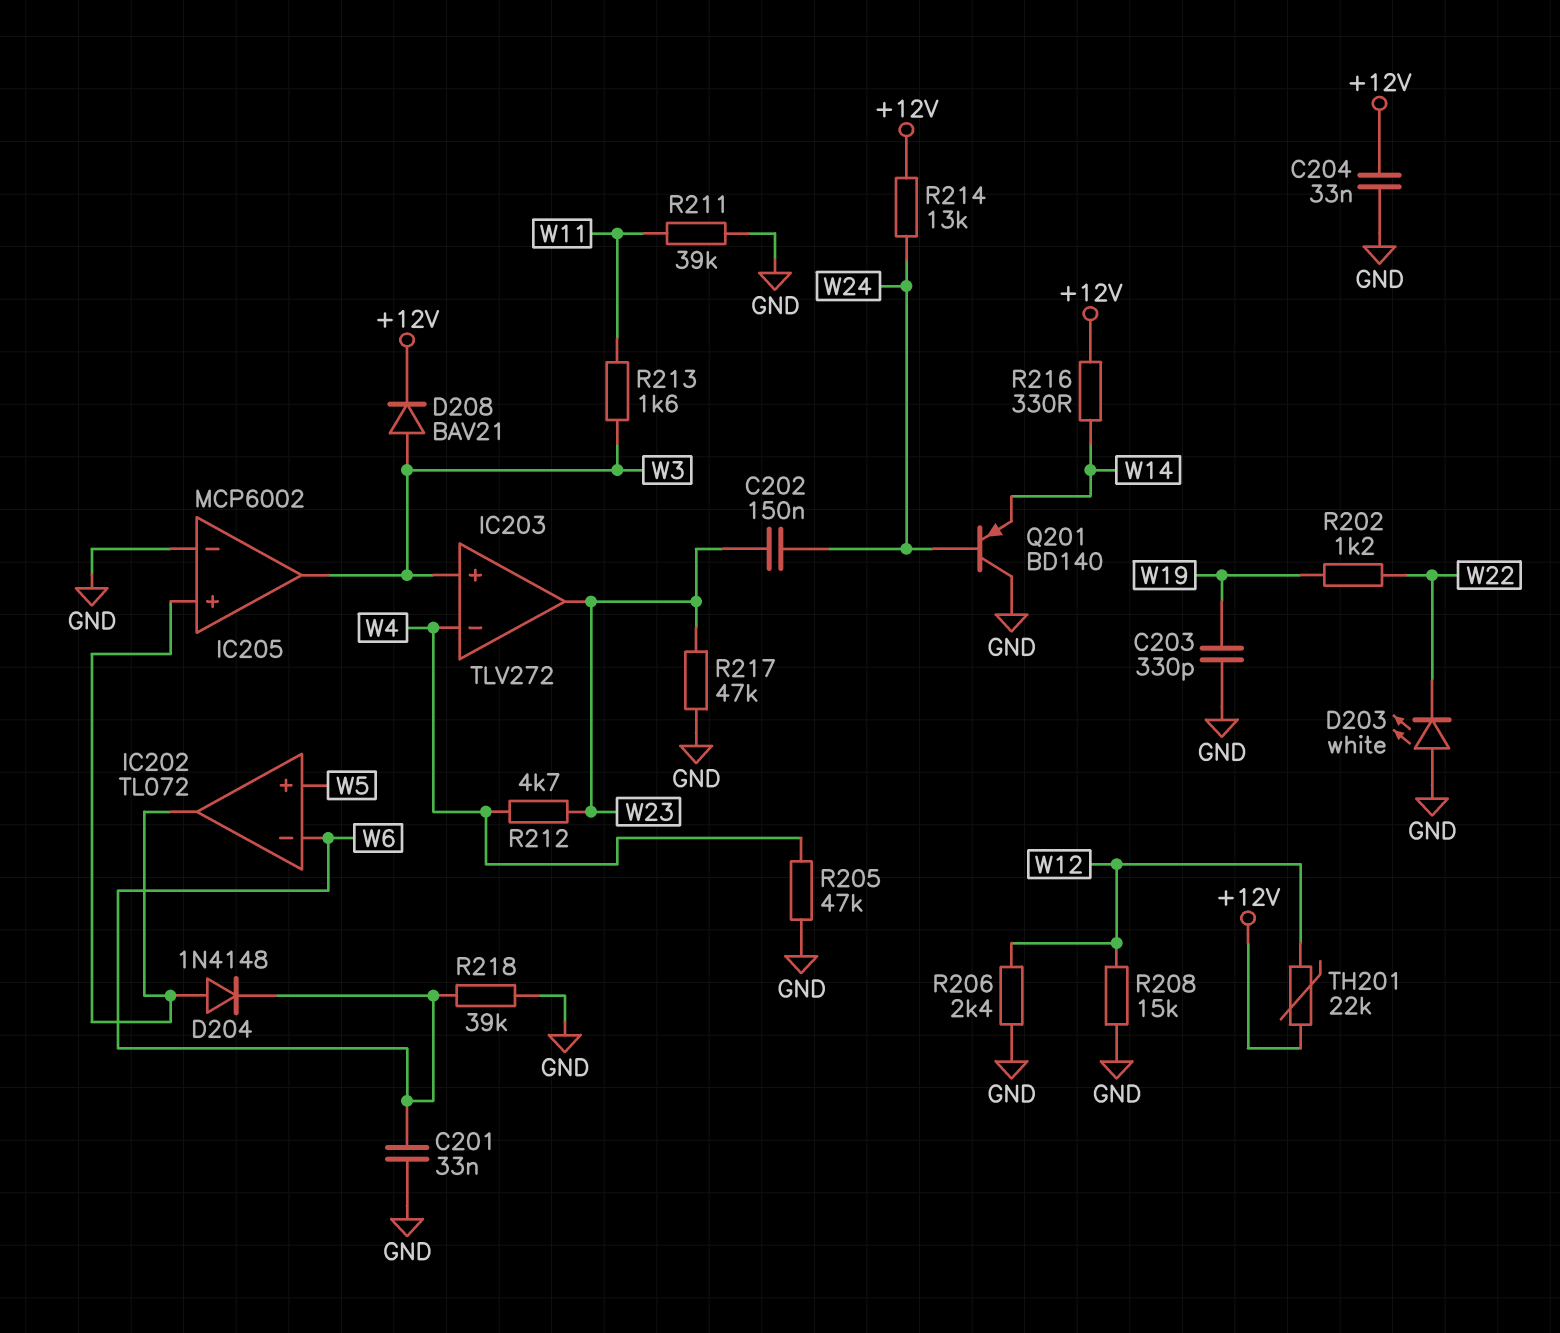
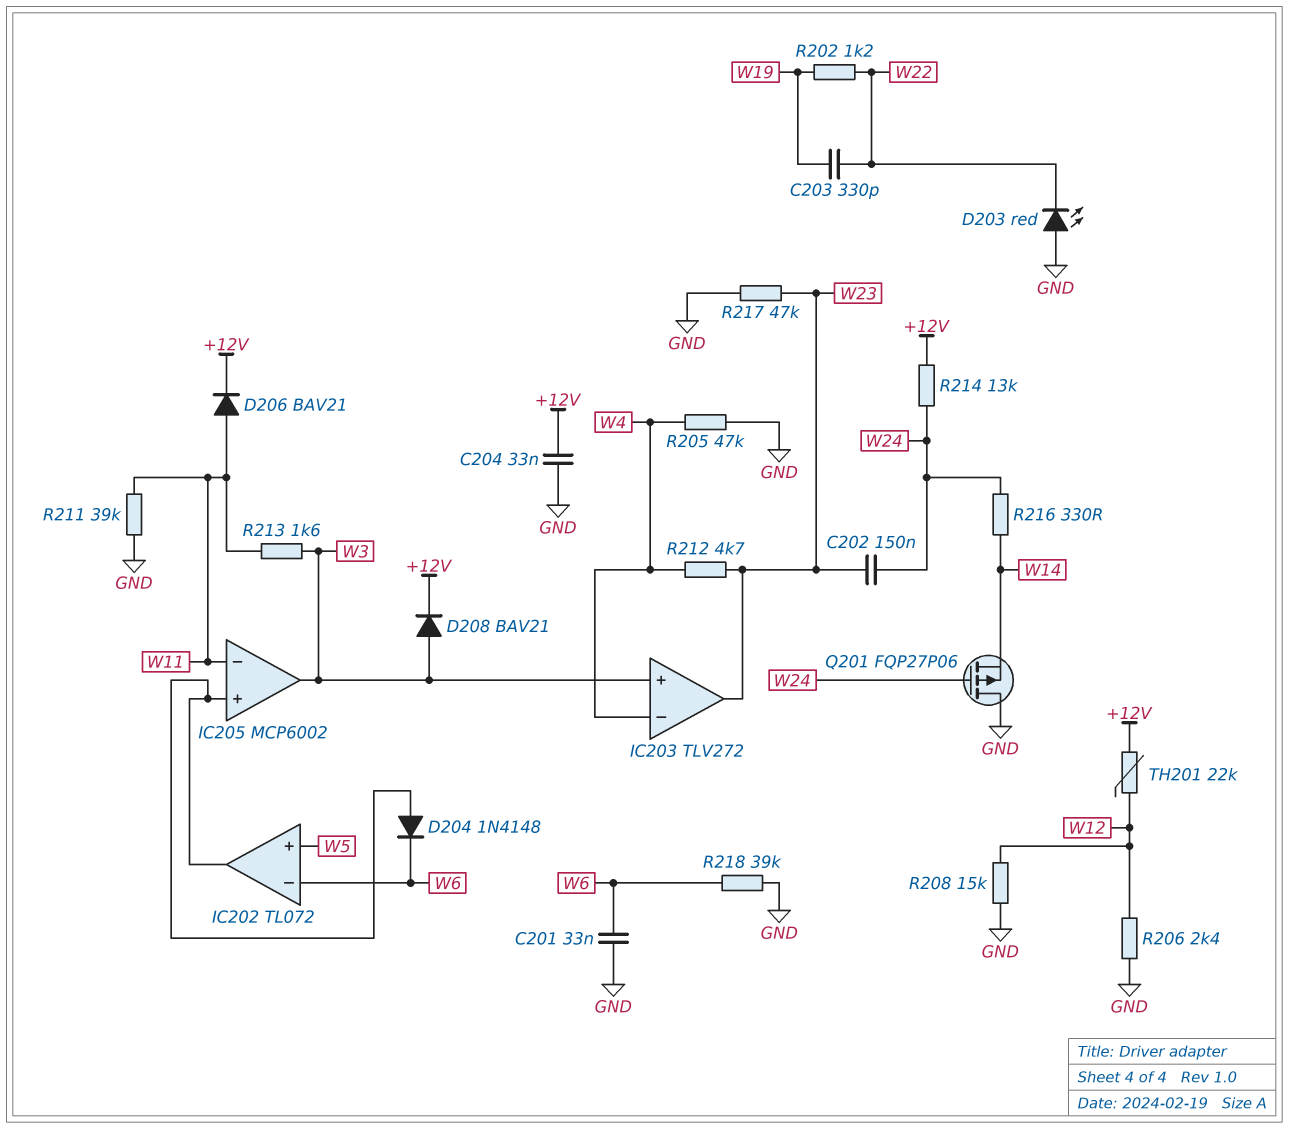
C203: 330pF (GND, W19) -> 330pF (W19, W22)
D203: LED white (A GND, K W22) -> LED red (A GND, K W22)
D206: none -> diode BAV21 (A W11, K +12V)
IC205 pin in-: GND -> W11
Q201: PNP BD140 (B W24, C GND, E W14) -> PMOS FQP27P06 (G W24, D GND, S W14)
R216: 330 (+12V, W14) -> 330 (W14, W24)

